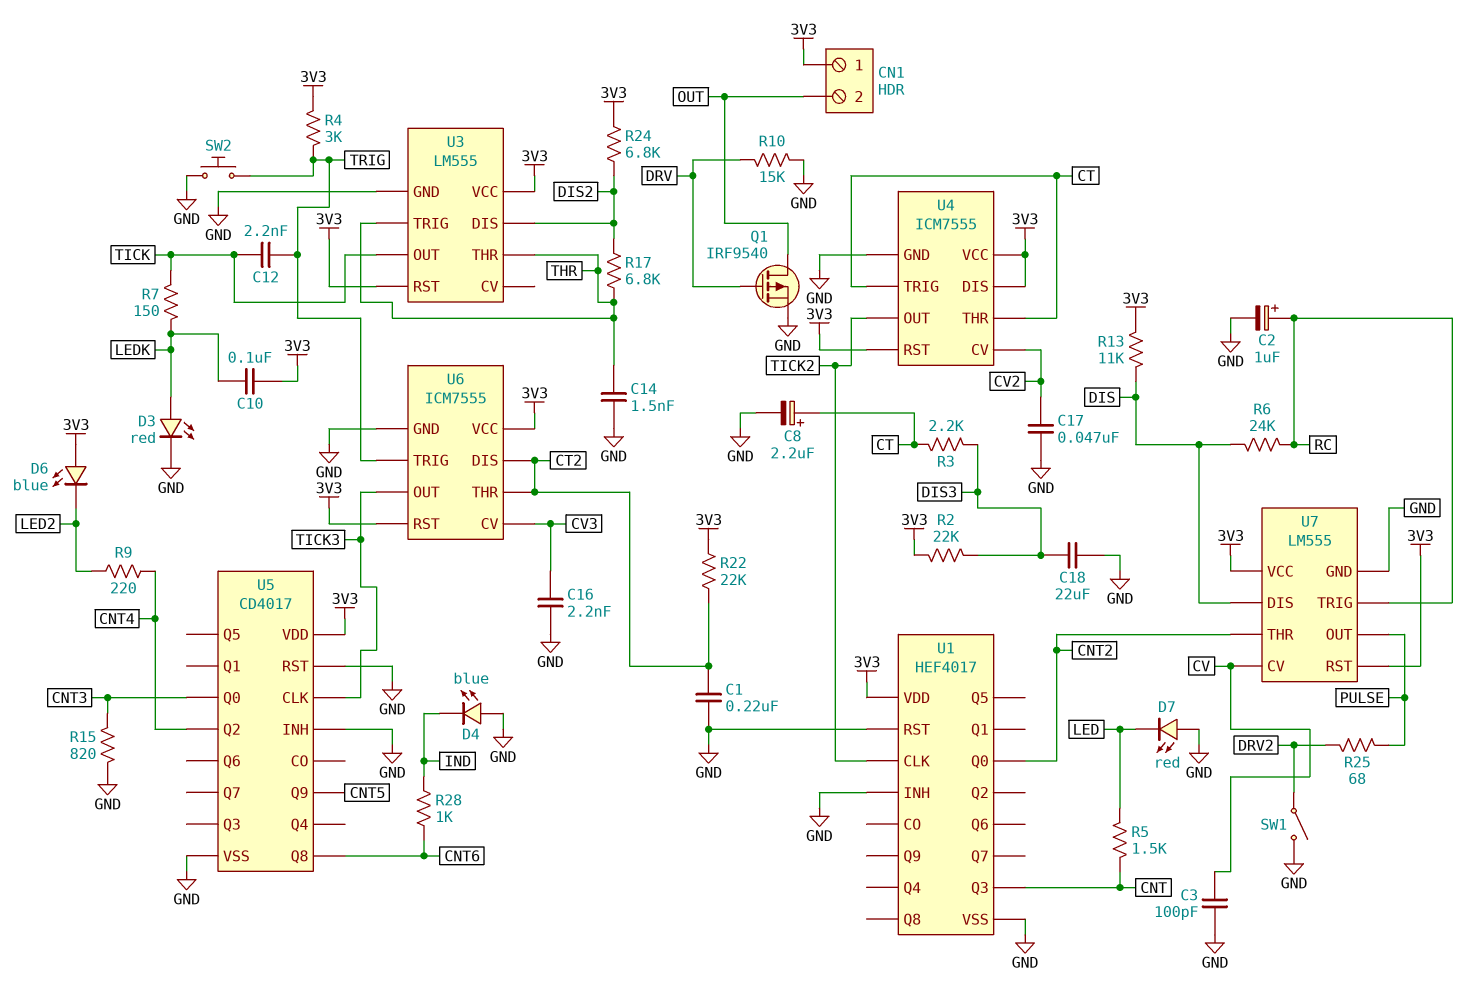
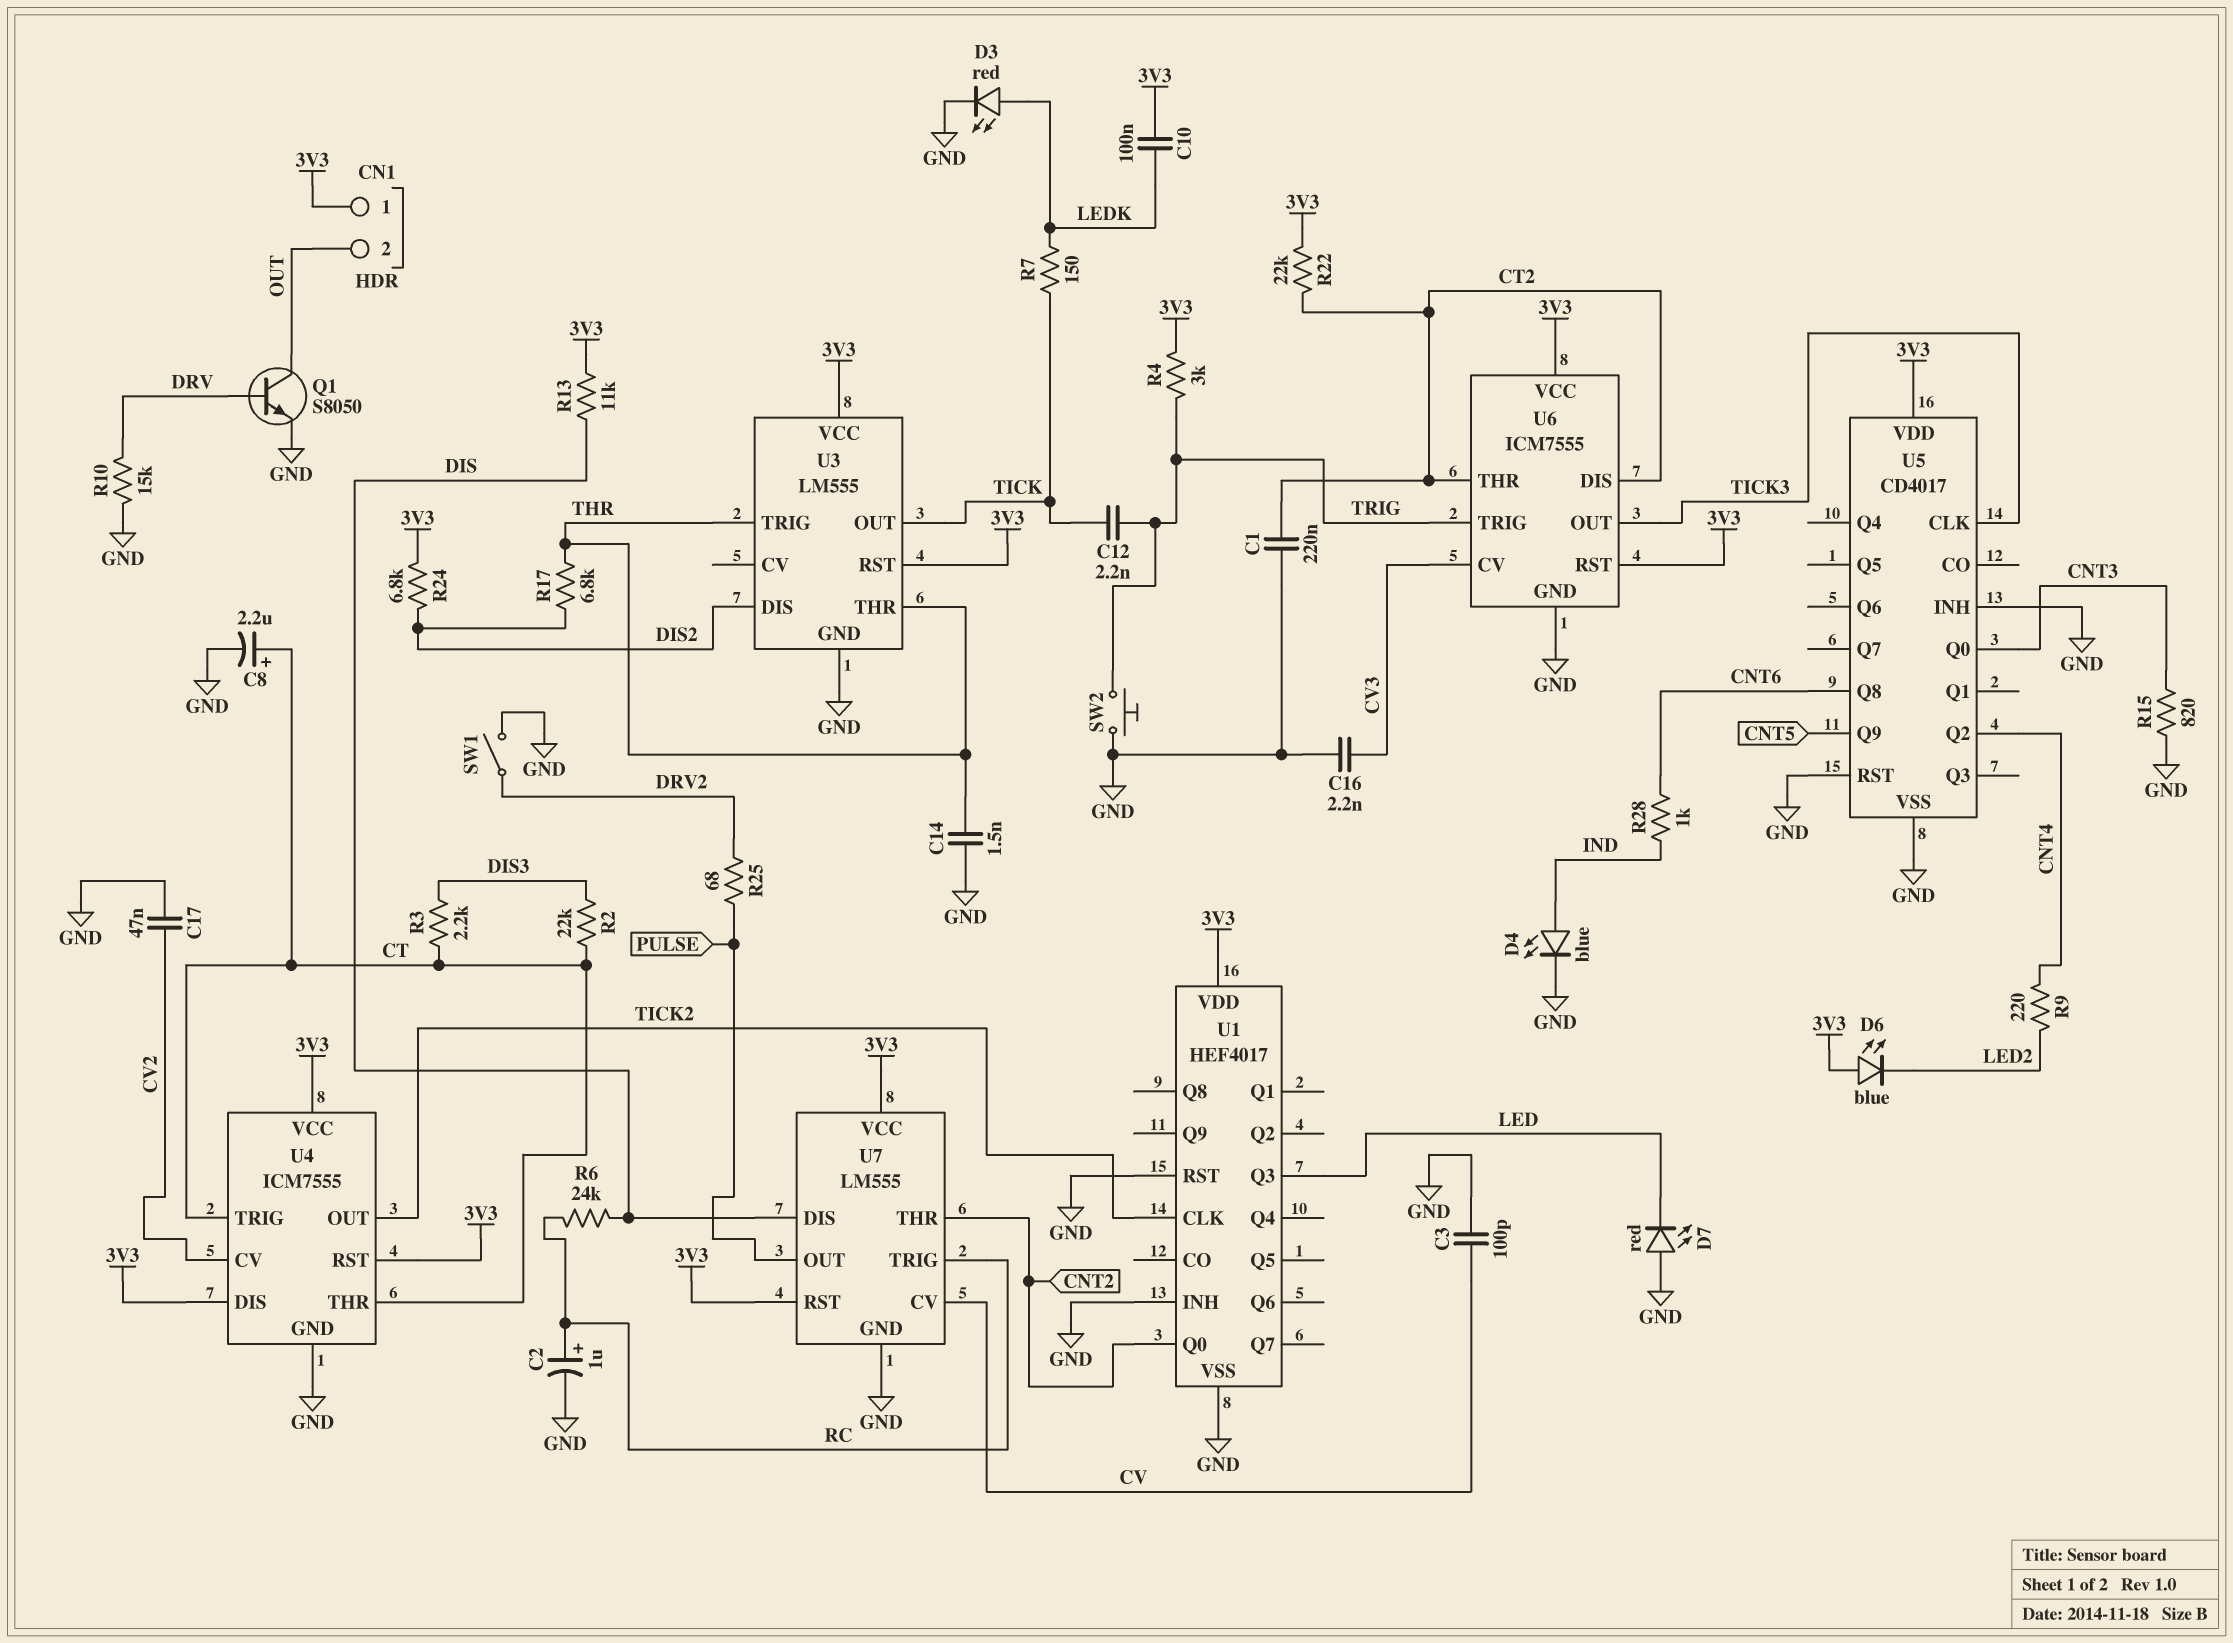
C18: 22uF (DIS3, GND) -> none
D4: LED blue (A GND, K IND) -> LED blue (A IND, K GND)
Q1: PMOS IRF9540 (G DRV, D OUT, S GND) -> NPN S8050 (B DRV, C OUT, E GND)
R2: 22k (3V3, DIS3) -> 22k (CT, DIS3)
R5: 1.5k (CNT, LED) -> none
U1 pin Q3: CNT -> LED

